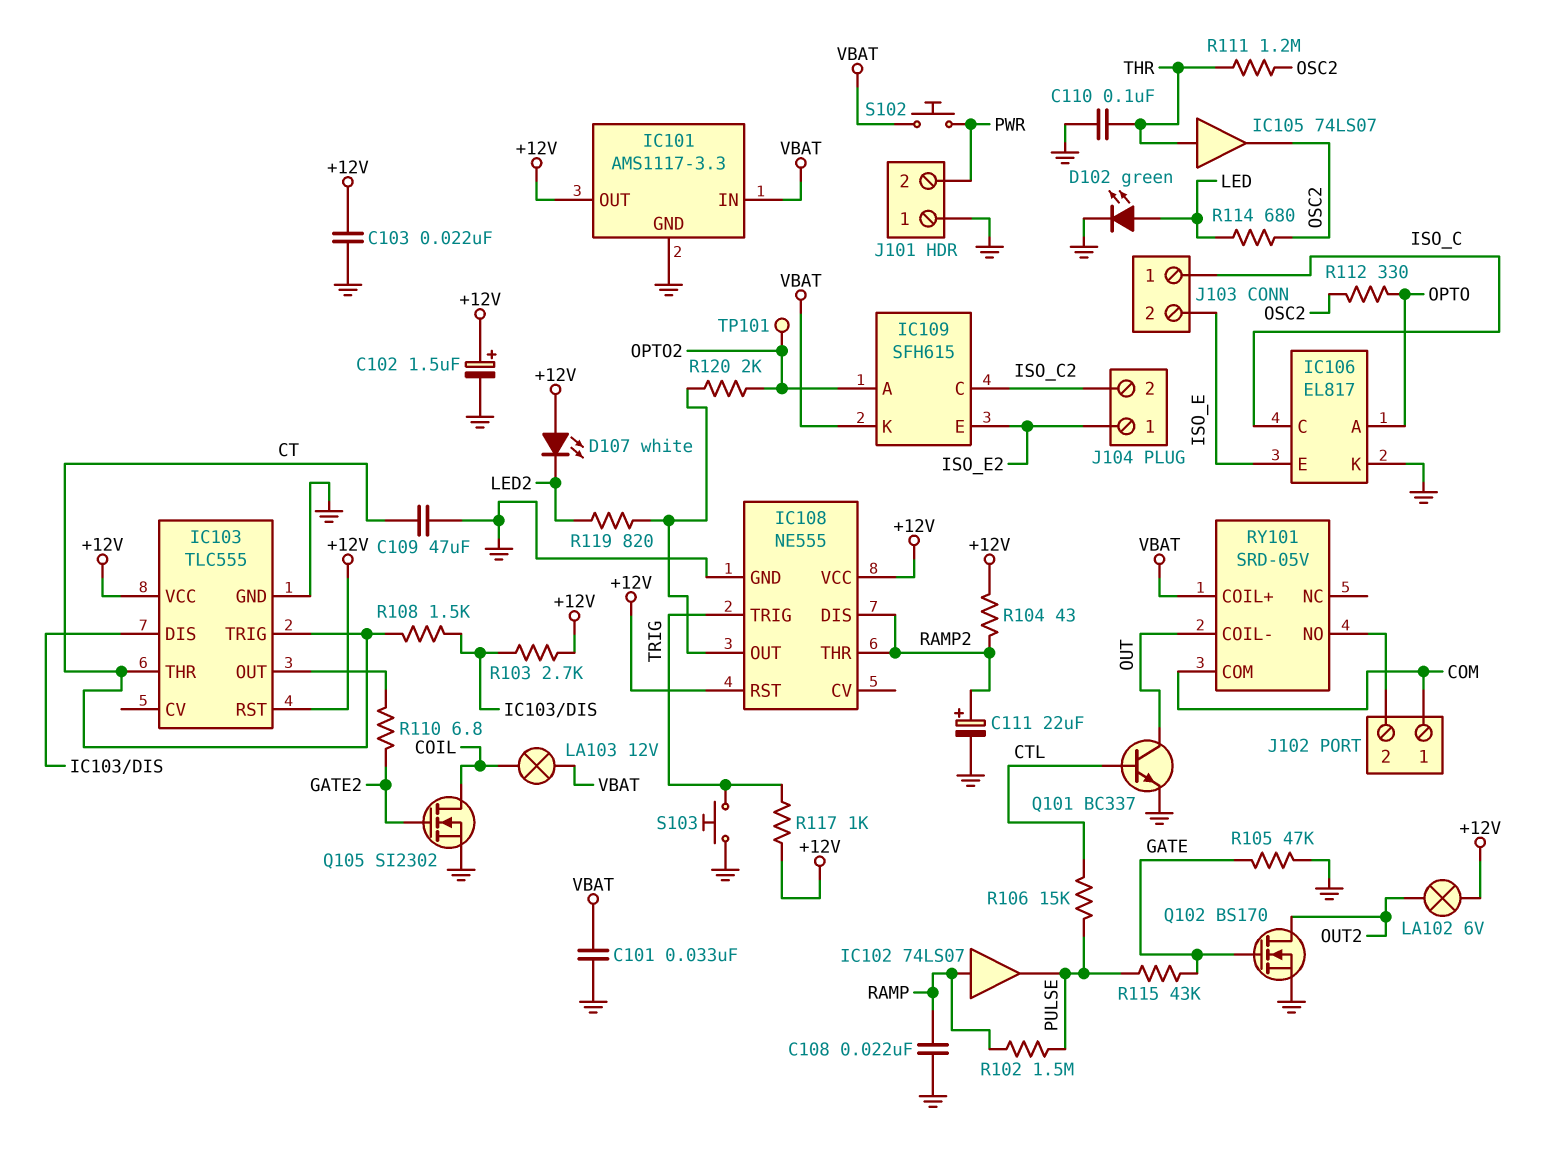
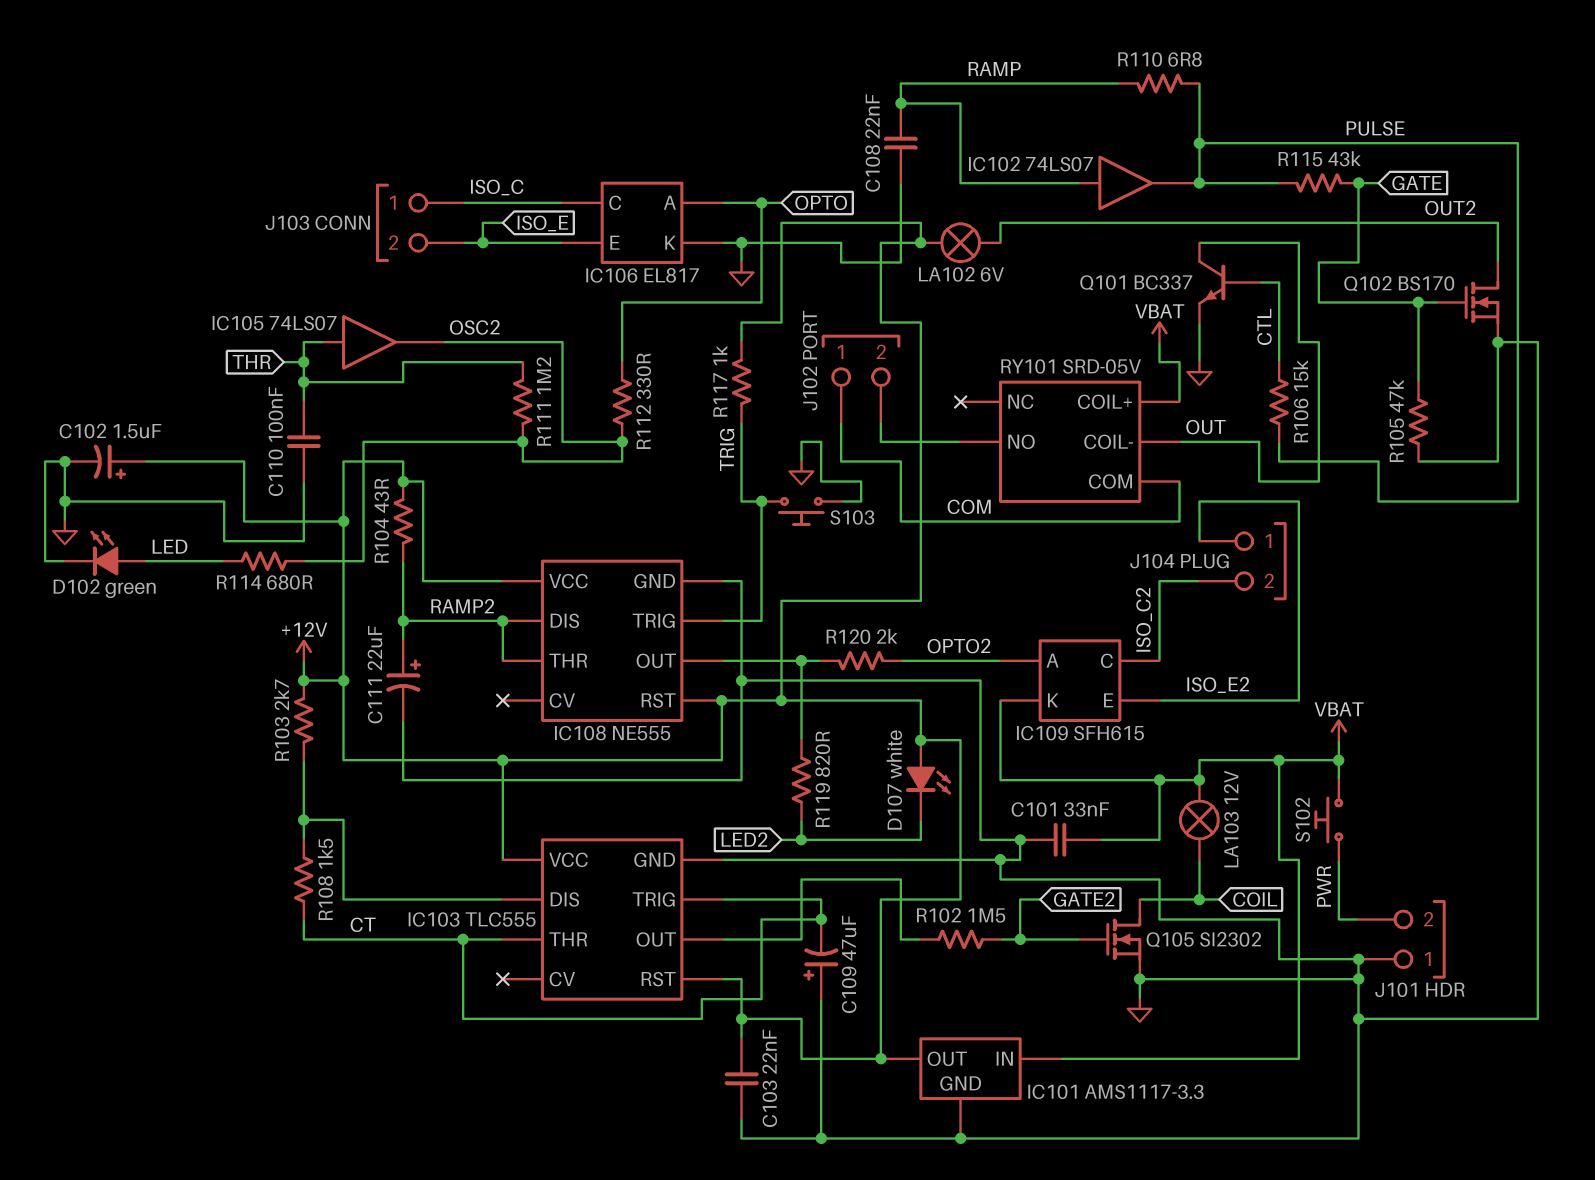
C109: 47uF (CT, GND) -> 47uF (plus GND, minus CT)
R102: 1.5M (PULSE, RAMP) -> 1.5M (GATE2, IC103/OUT)
R110: 6.8 (GATE2, IC103/OUT) -> 6.8 (PULSE, RAMP)
TP101: test point (OPTO2) -> none

